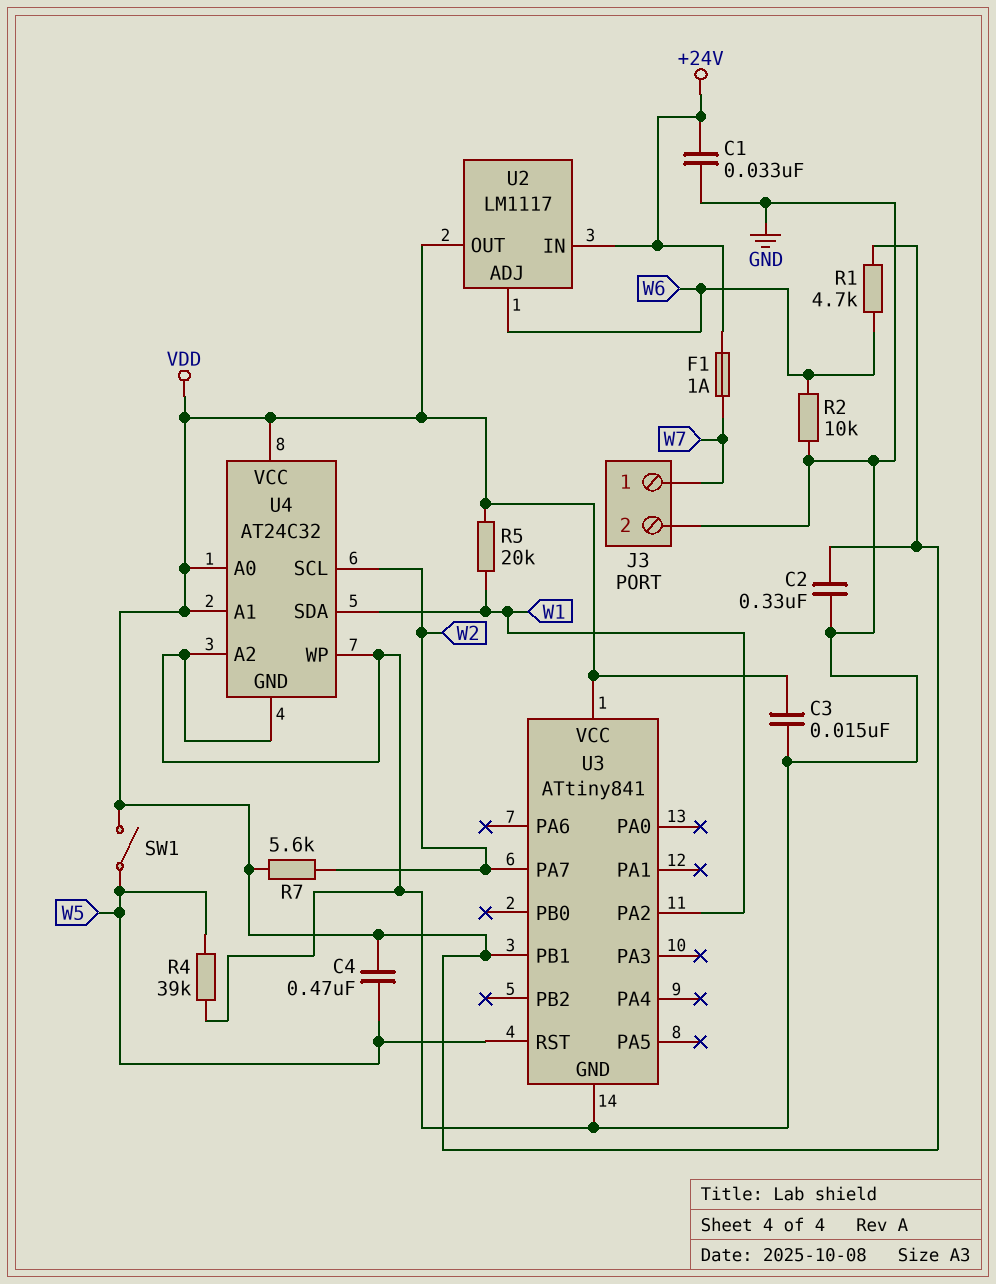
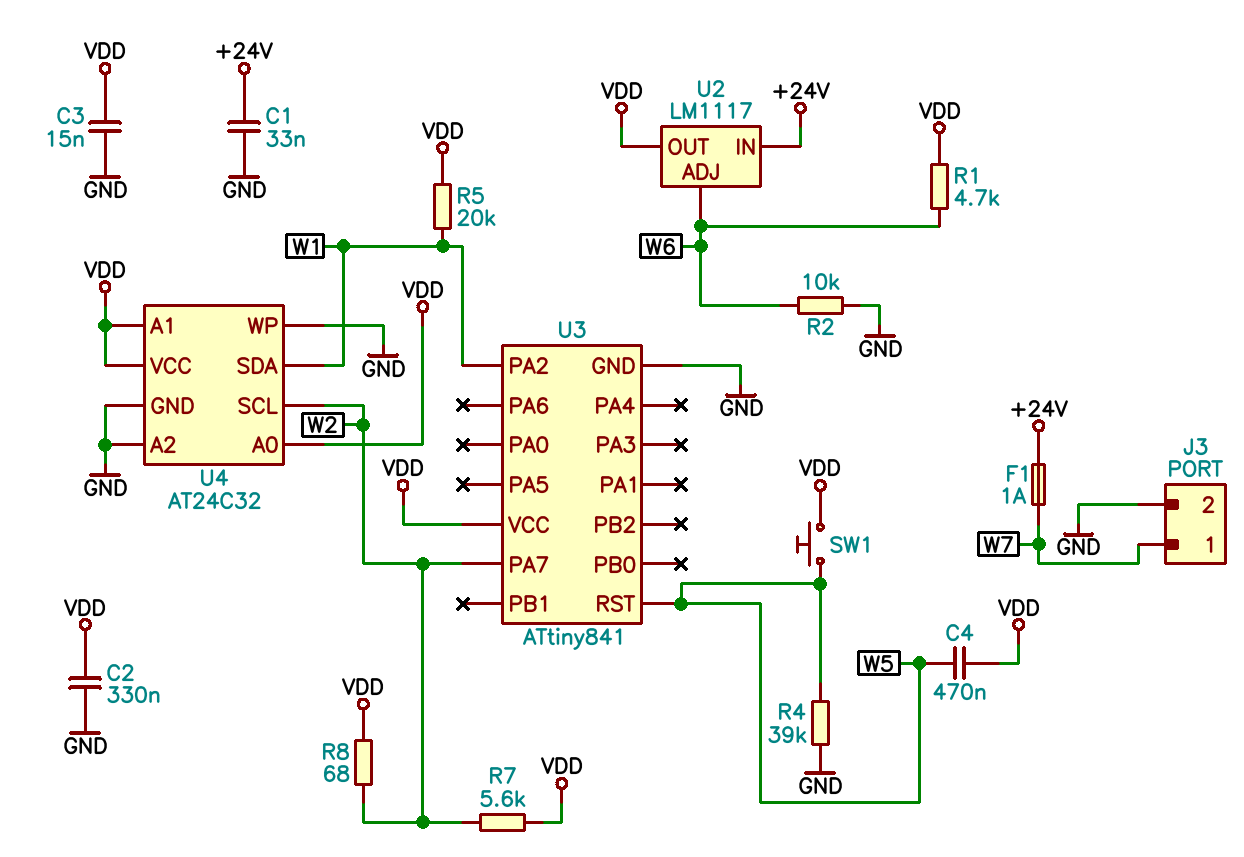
R8: none -> 68 (VDD, W2)
SW1: switch (VDD, W5) -> button (VDD, W5)
U3 pin PB1: VDD -> none

